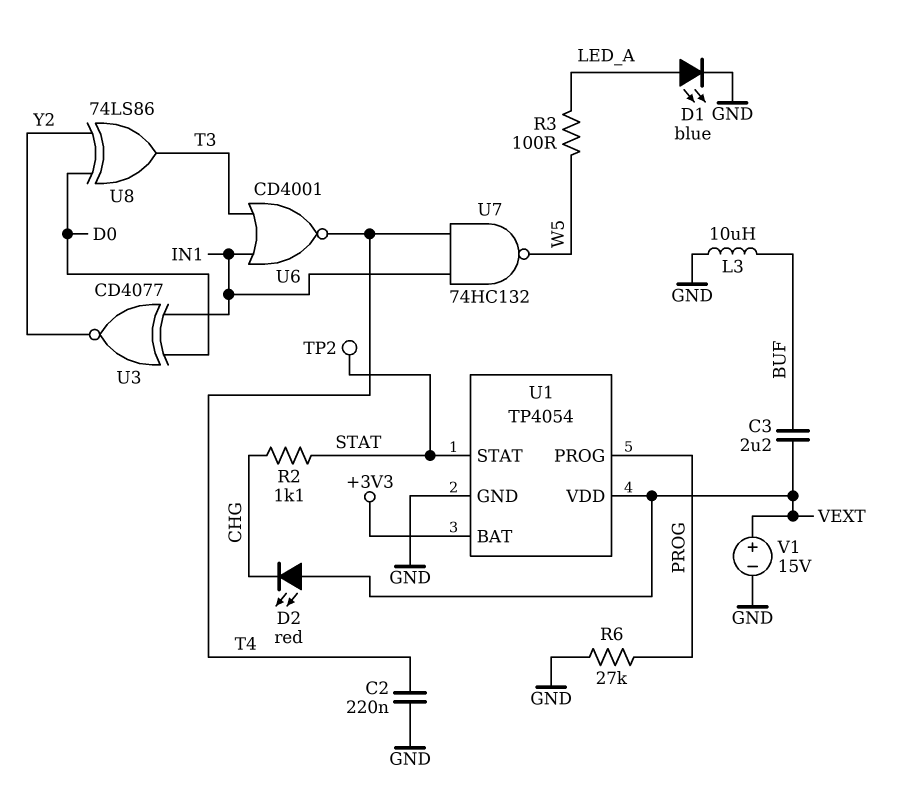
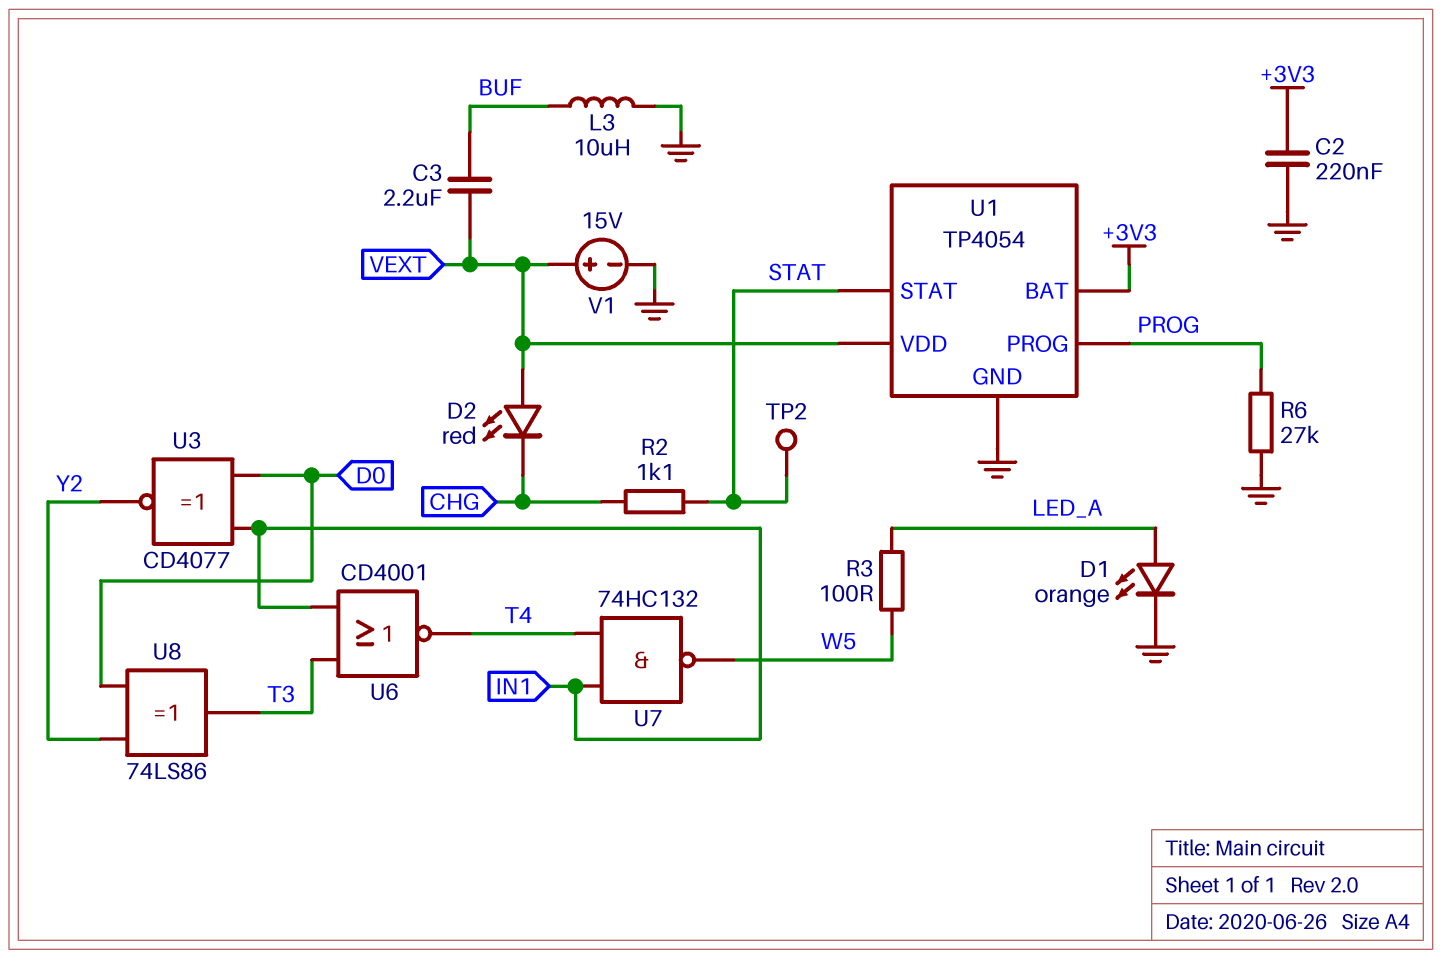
C2: 220nF (GND, T4) -> 220nF (+3V3, GND)
D1: LED blue (A LED_A, K GND) -> LED orange (A LED_A, K GND)

